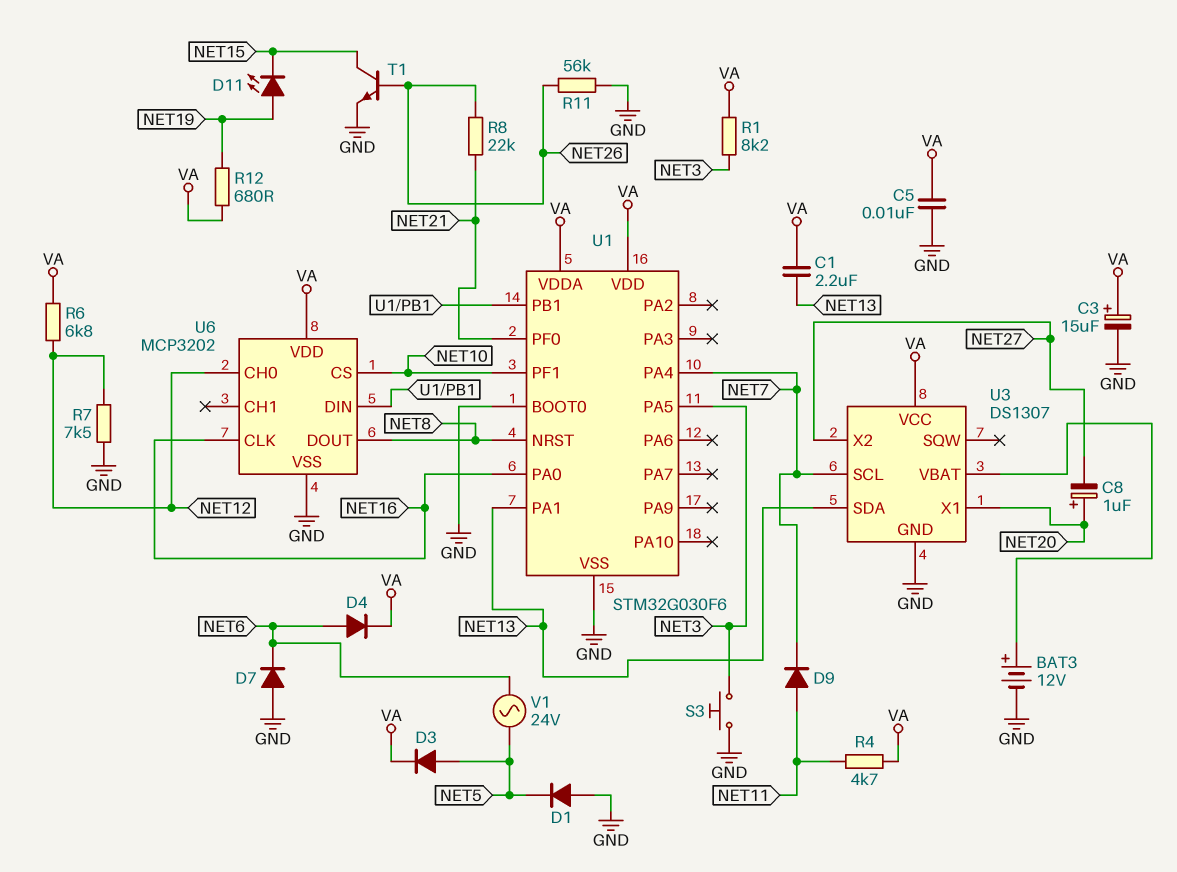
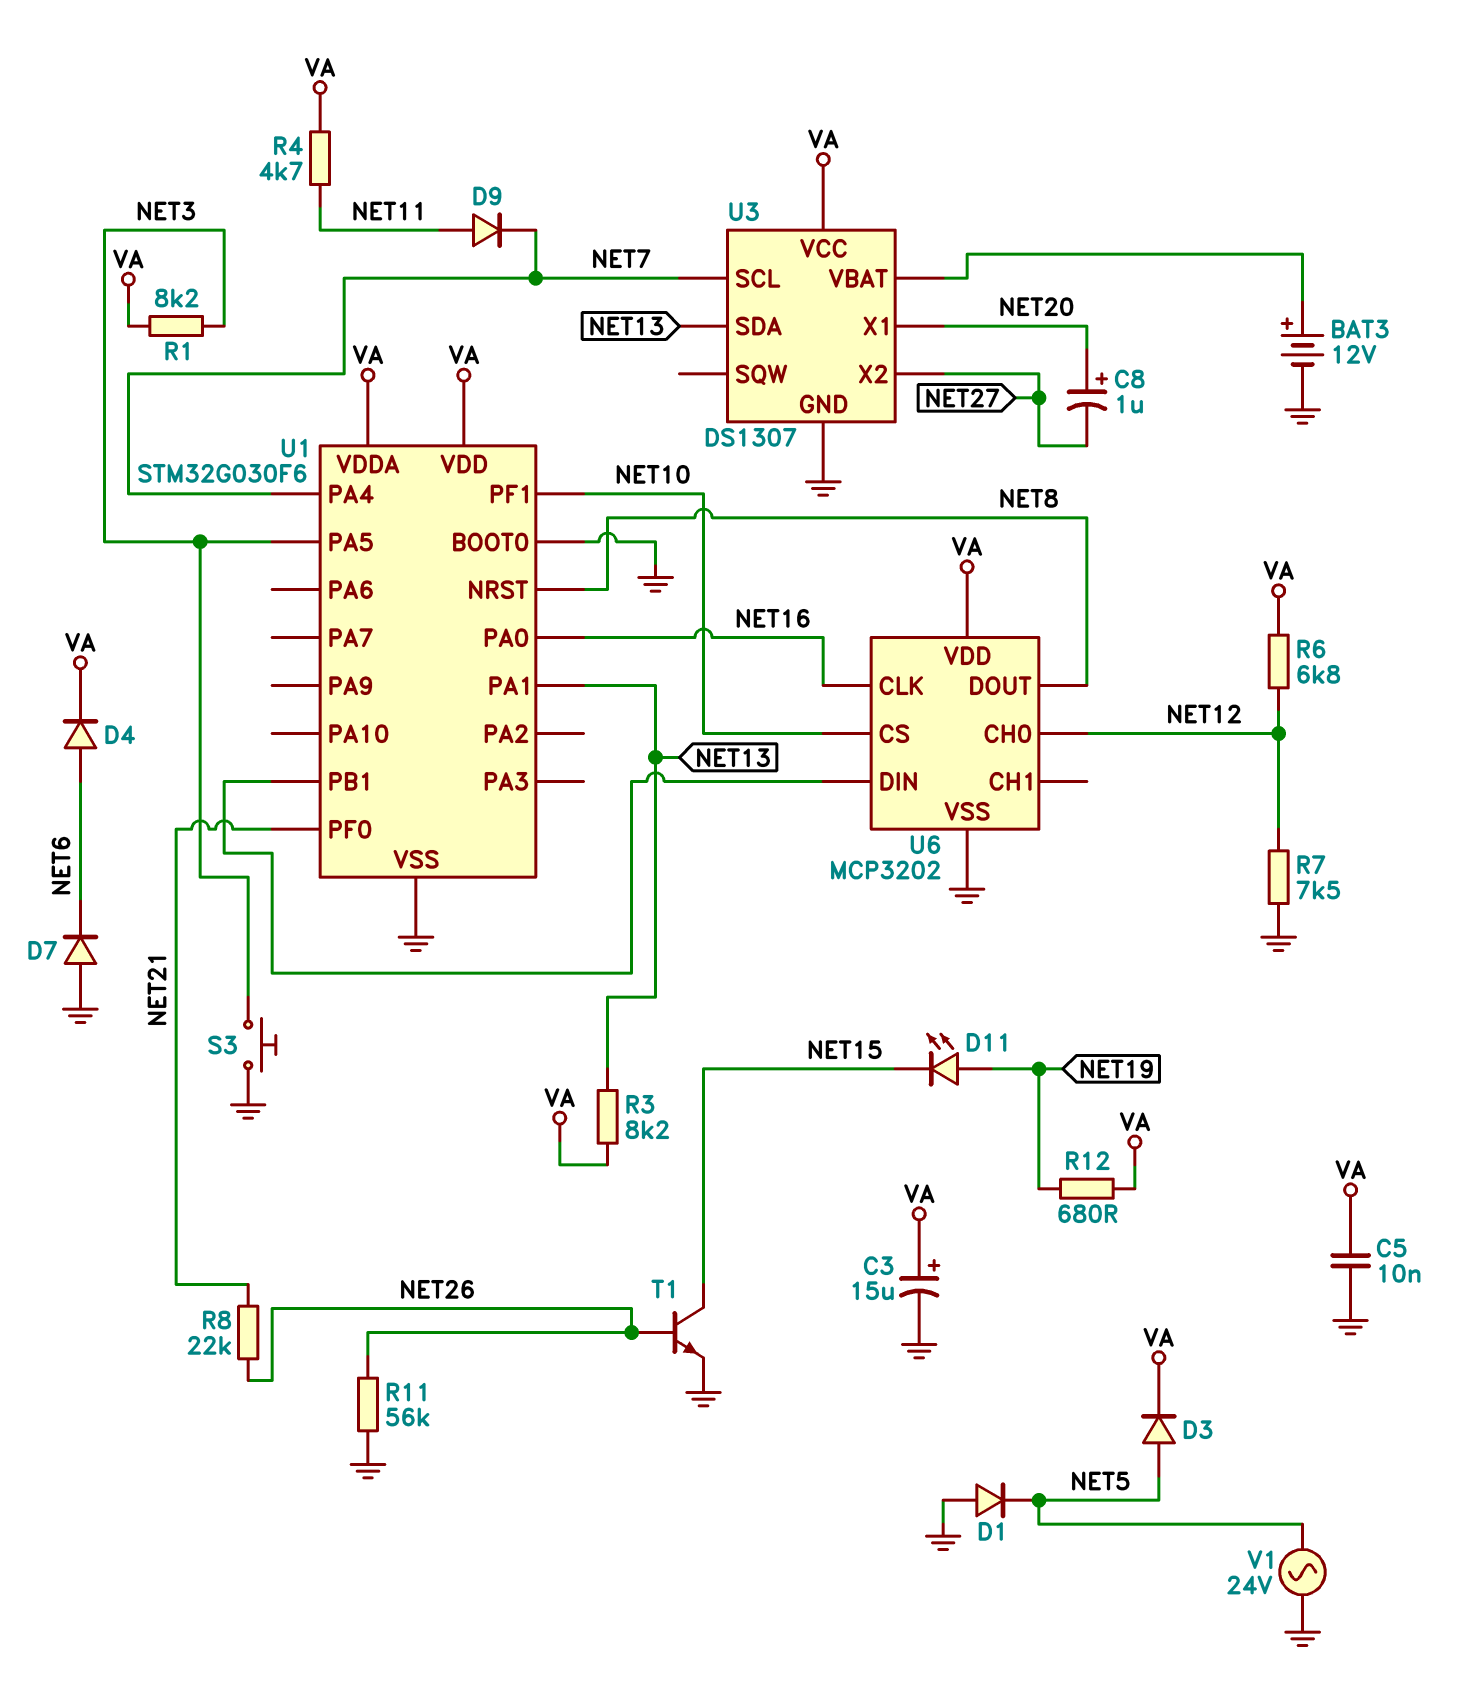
C1: 2.2uF (NET13, VA) -> none
R3: none -> 8.2k (NET13, VA)
V1: AC 24V (NET5, NET6) -> AC 24V (GND, NET5)

